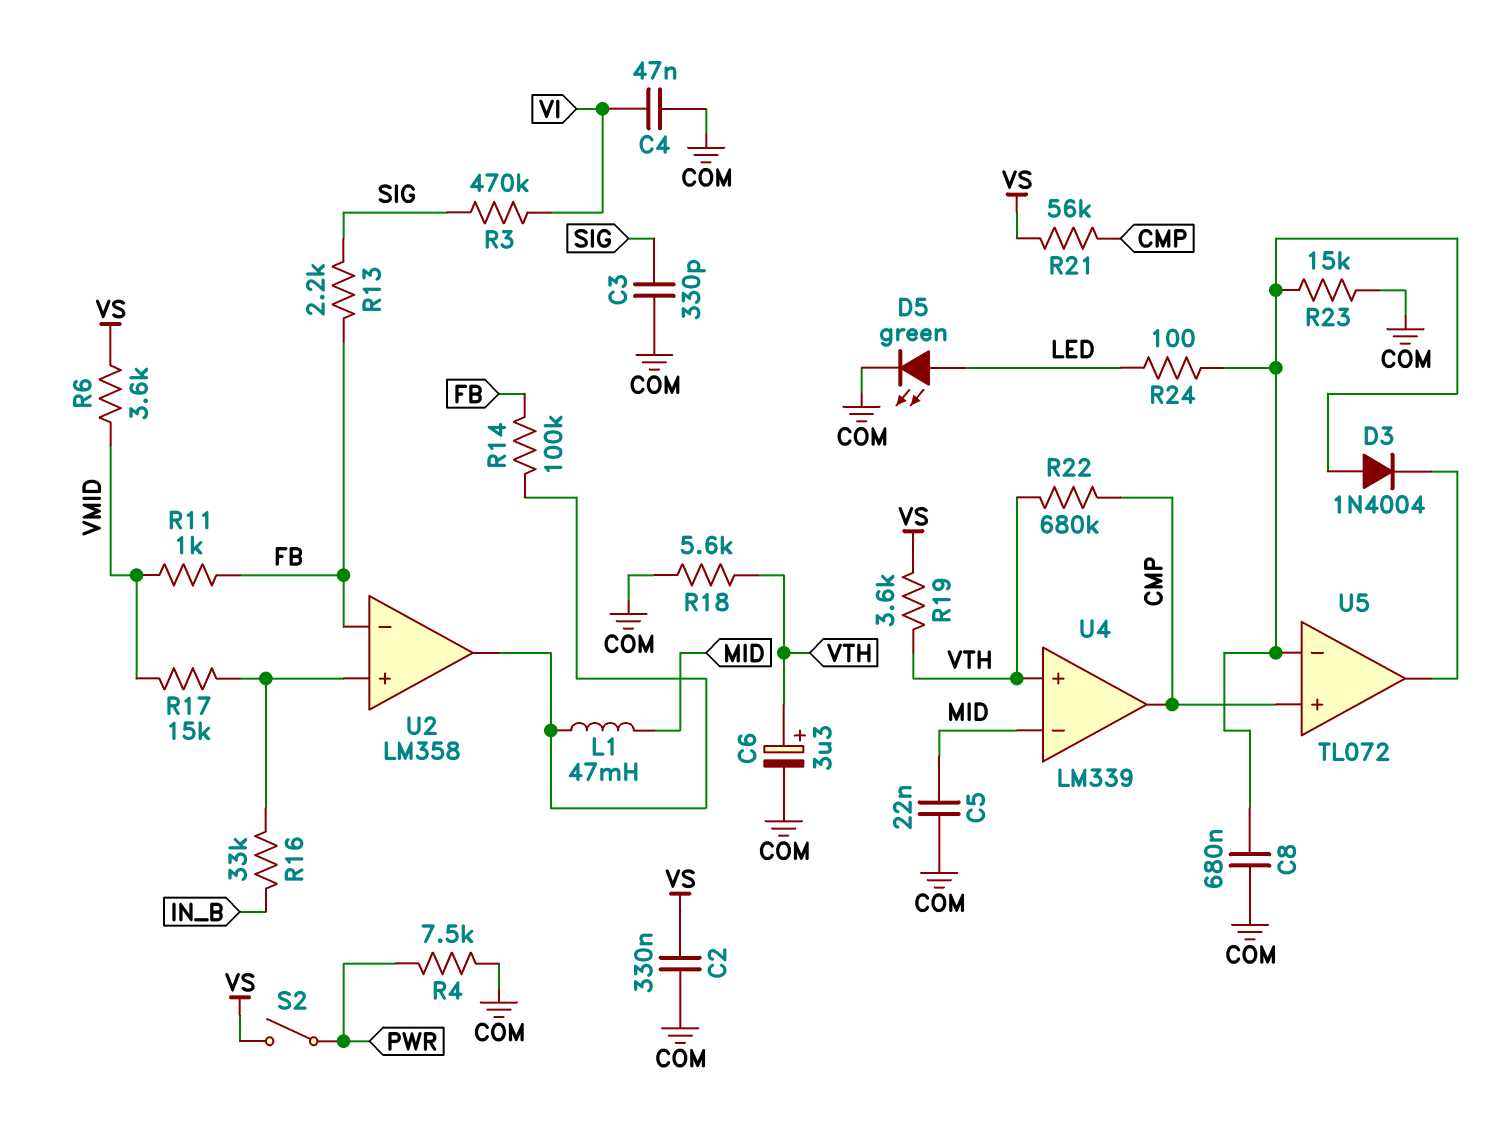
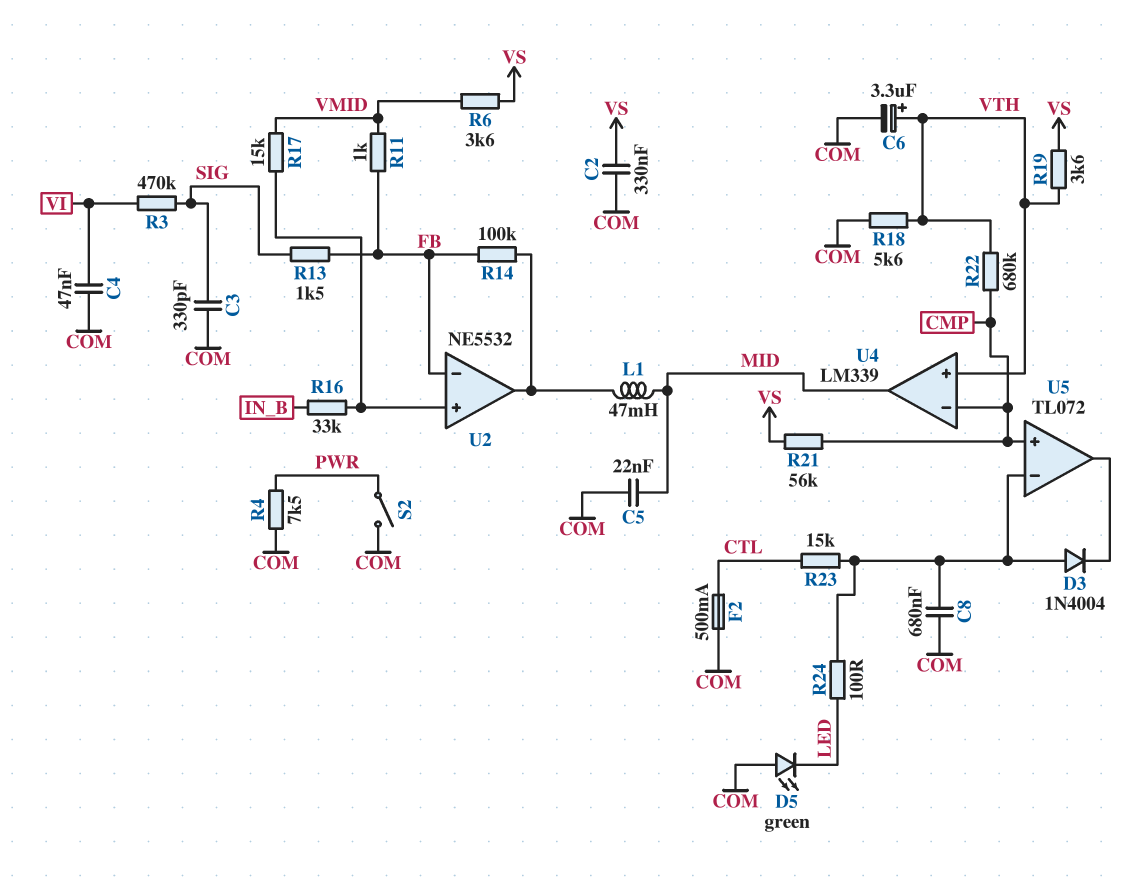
D5: LED green (A LED, K COM) -> LED green (A COM, K LED)
F2: none -> 500mA (COM, CTL)
R13: 2.2k (FB, SIG) -> 1.5k (FB, SIG)
R23: 15k (COM, U5/in-) -> 15k (CTL, U5/in-)
S2: switch (PWR, VS) -> switch (COM, PWR)
U2: LM358 -> NE5532
U4 pin in-: MID -> CMP
U4 pin out: CMP -> MID

